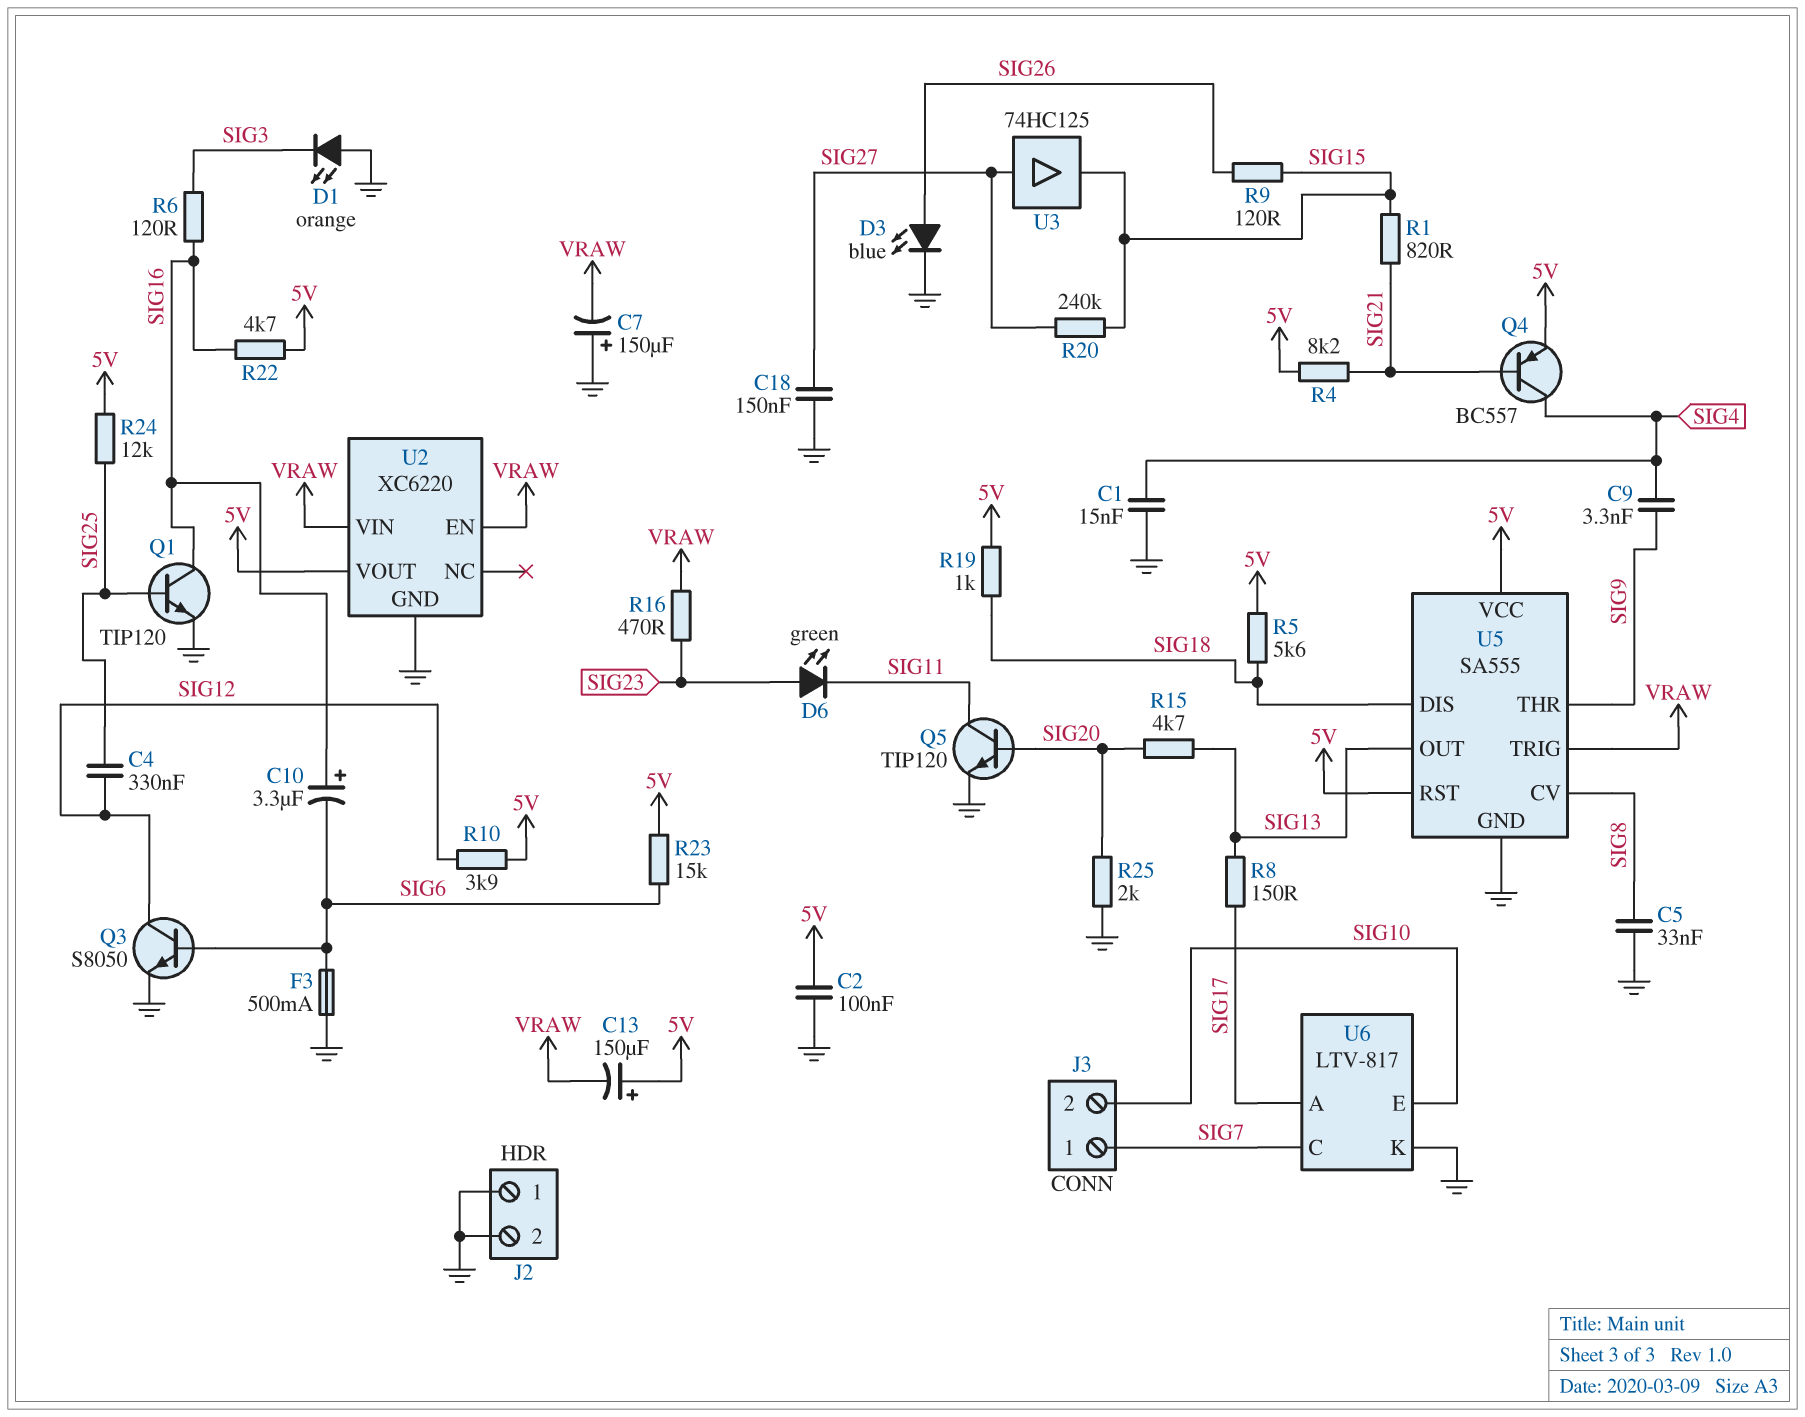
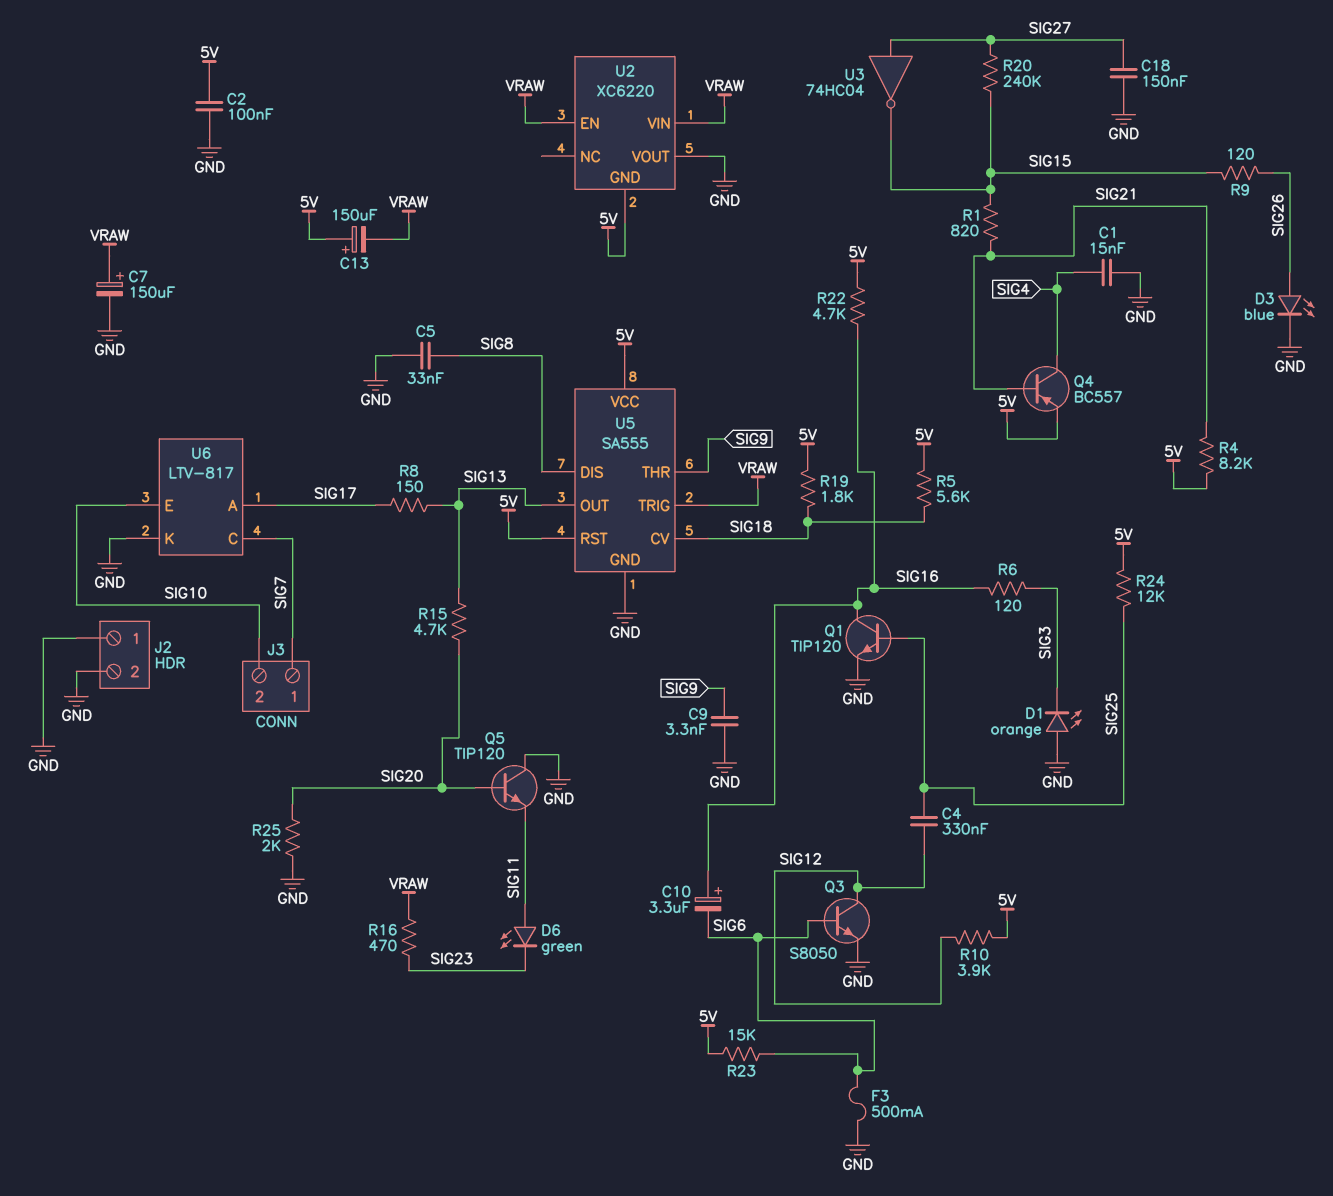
C7: 150uF (plus GND, minus VRAW) -> 150uF (plus VRAW, minus GND)
C9: 3.3nF (SIG4, SIG9) -> 3.3nF (GND, SIG9)
D6: LED green (A SIG23, K SIG11) -> LED green (A SIG11, K SIG23)
Q5: NPN TIP120 (B SIG20, C SIG11, E GND) -> NPN TIP120 (B SIG20, C GND, E SIG11)
R19: 1k (5V, SIG18) -> 1.8k (5V, SIG18)
U2 pin GND: GND -> 5V
U2 pin VOUT: 5V -> GND
U3: buffer 74HC125 (in SIG27, out SIG15) -> NOT 74HC04 (in SIG27, out SIG15)
U5 pin CV: SIG8 -> SIG18
U5 pin DIS: SIG18 -> SIG8

